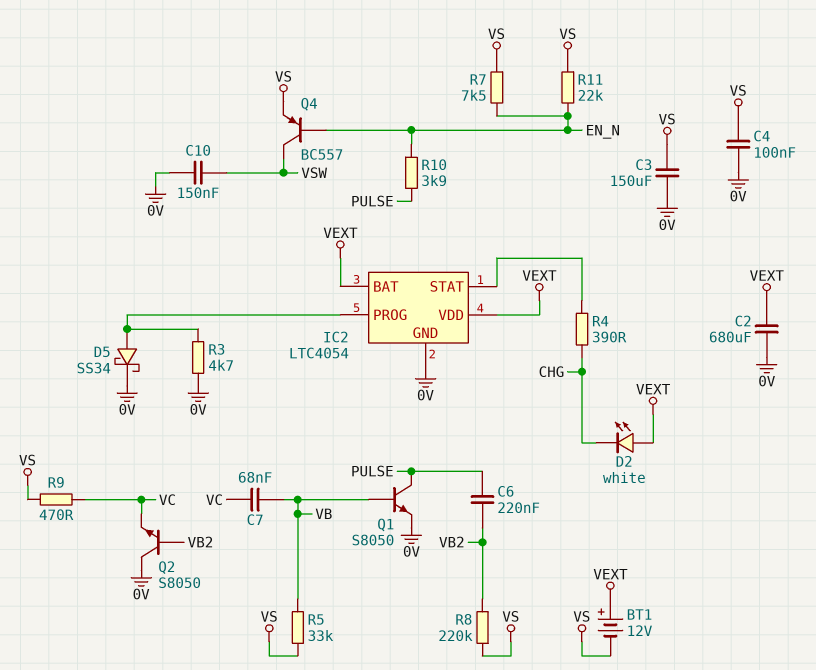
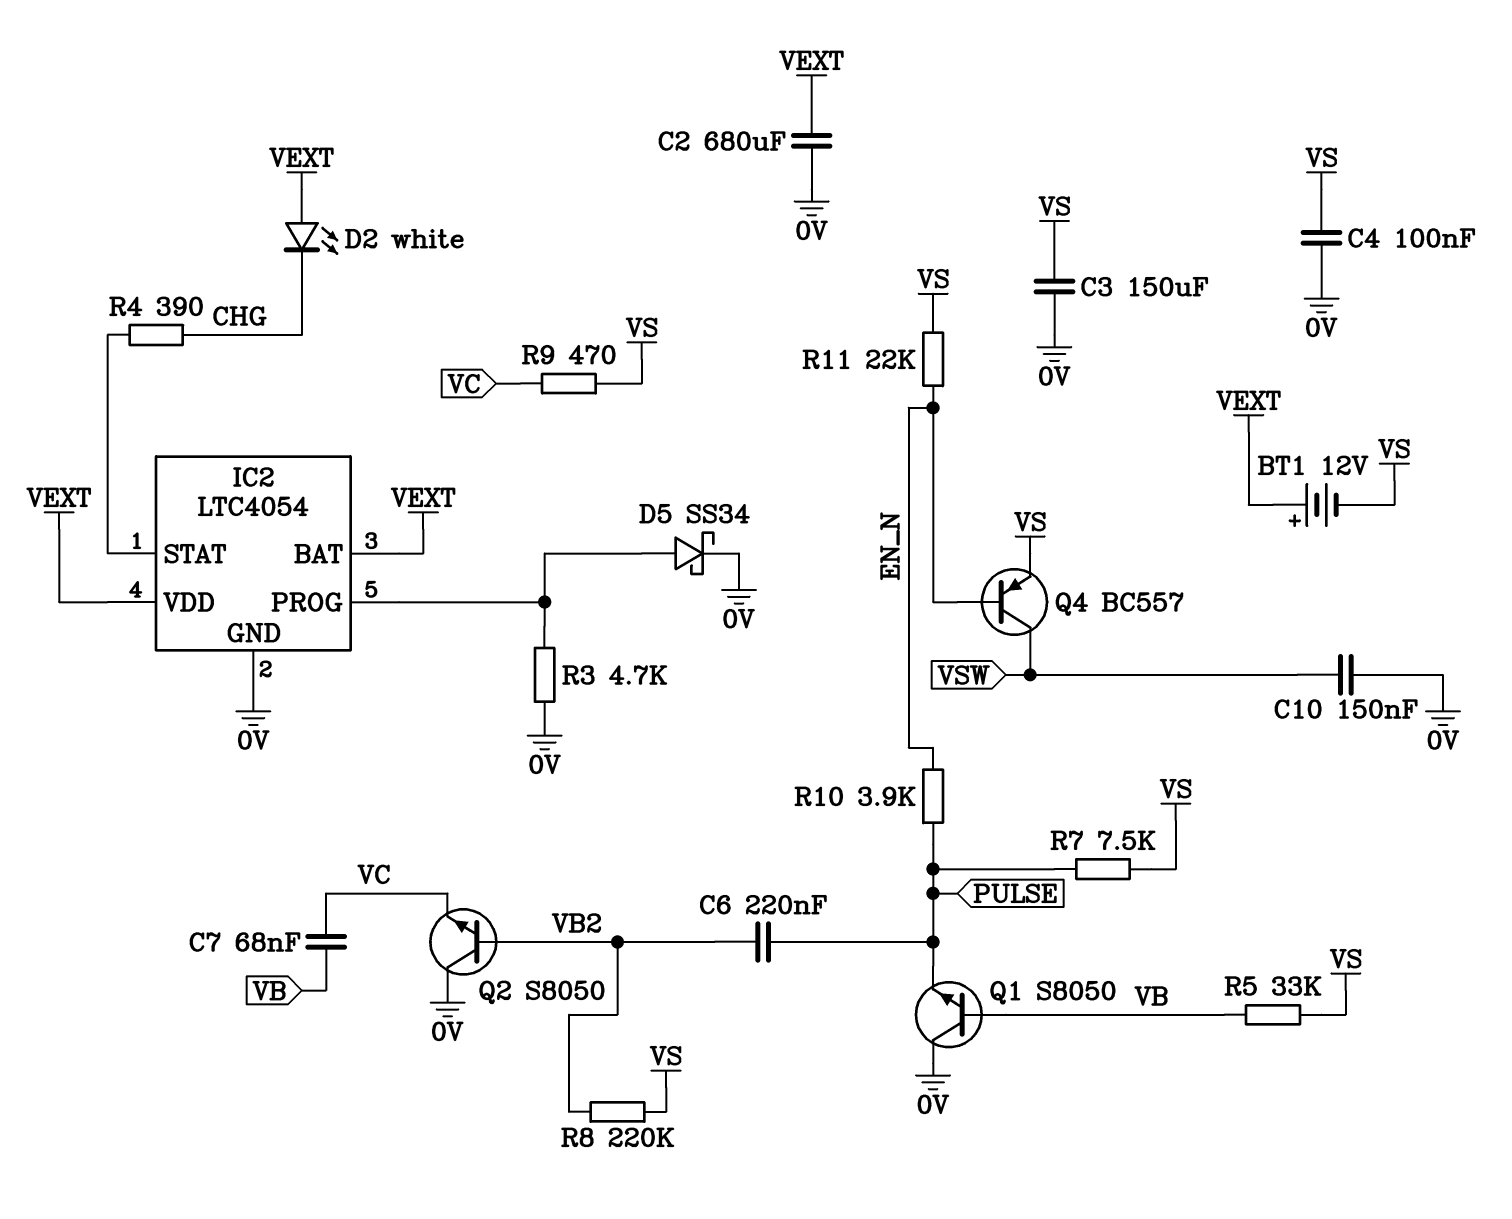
Q1: NPN S8050 (B VB, C PULSE, E 0V) -> NPN S8050 (B VB, C 0V, E PULSE)
R7: 7.5k (EN_N, VS) -> 7.5k (PULSE, VS)

